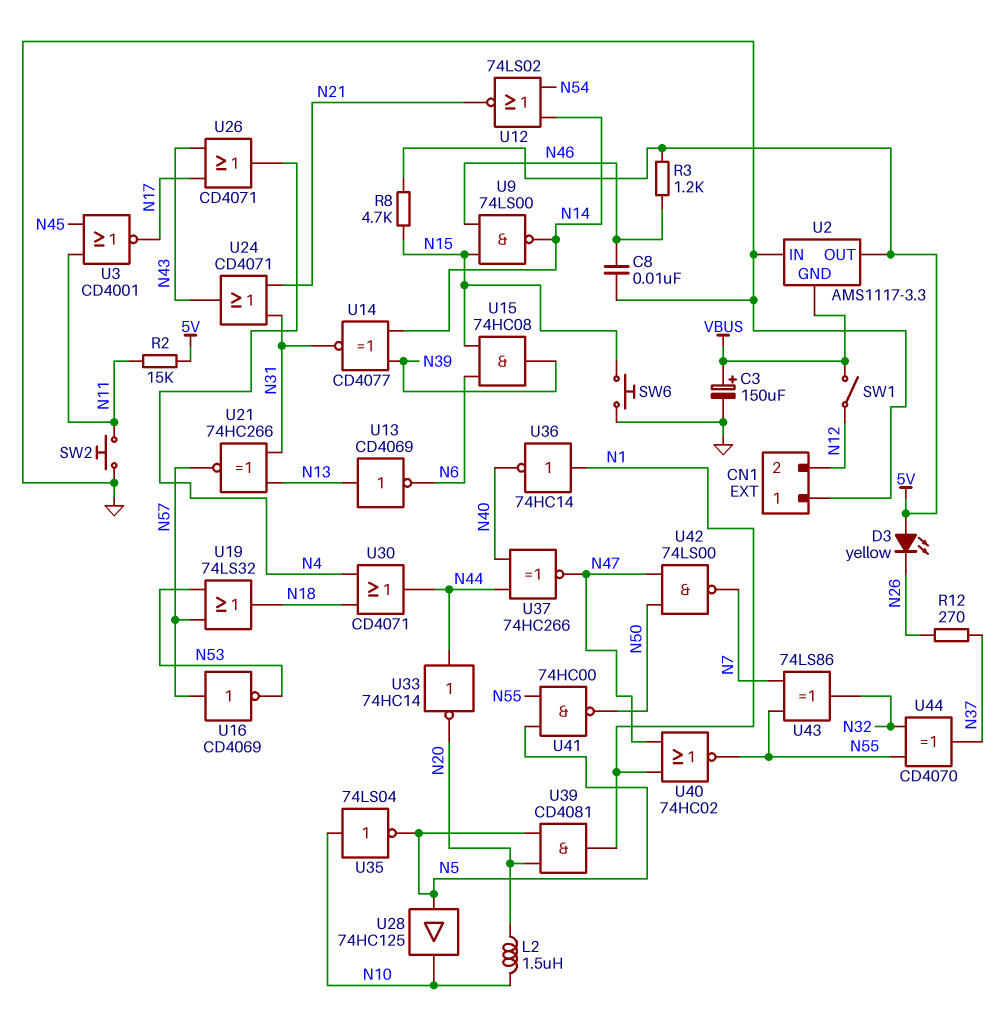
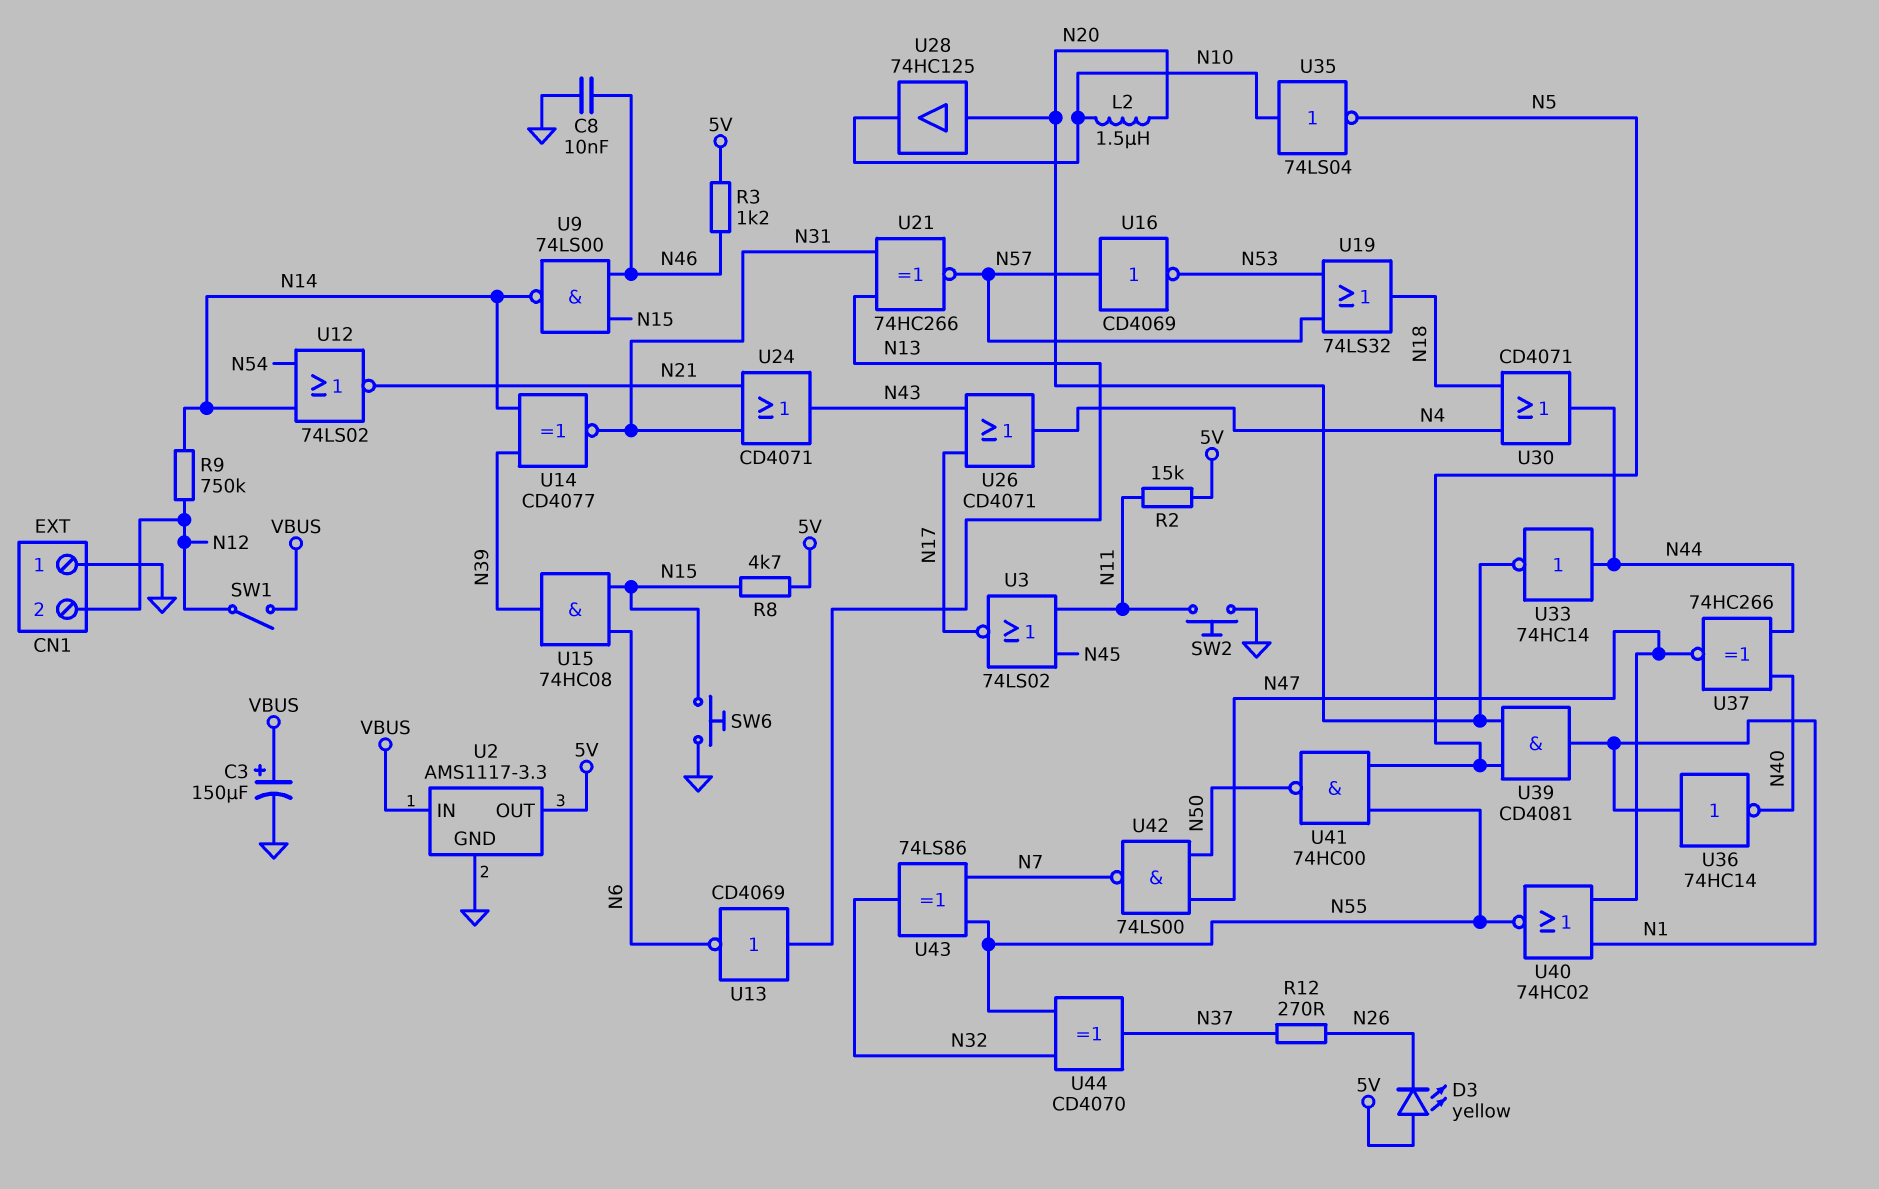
R9: none -> 750k (N12, N14)
U2 pin GND: VBUS -> GND
U2 pin IN: GND -> VBUS
U3: NOR CD4001 (in N11, in N45, out N17) -> NOR 74LS02 (in N11, in N45, out N17)
U28: buffer 74HC125 (in N5, out N10) -> buffer 74HC125 (in N20, out N10)

